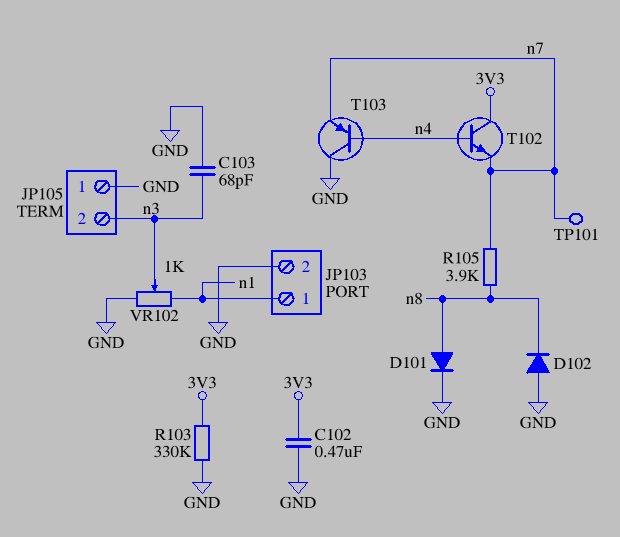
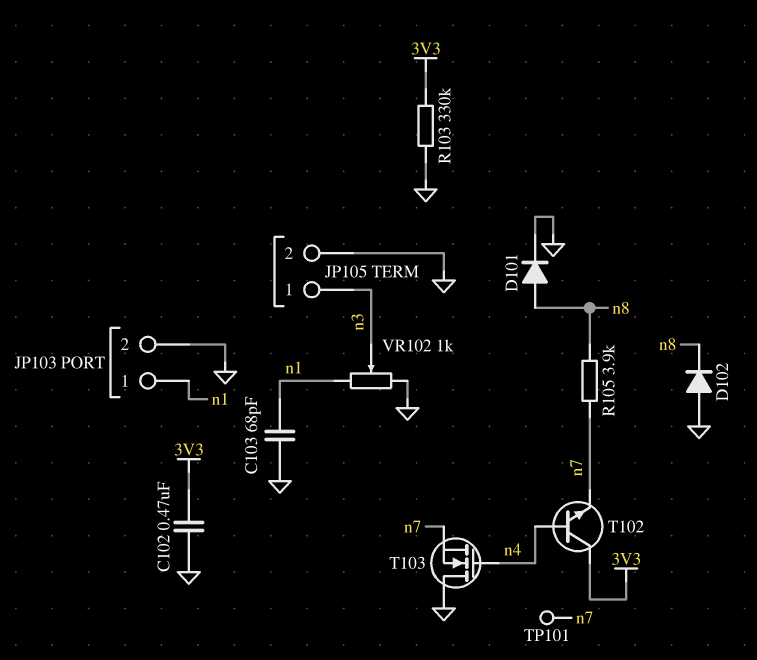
C103: 68pF (GND, n3) -> 68pF (GND, n1)
JP105 pin 1: GND -> n3
JP105 pin 2: n3 -> GND
T103: PNP (B n4, C GND, E n7) -> NMOS (G n4, D GND, S n7)

